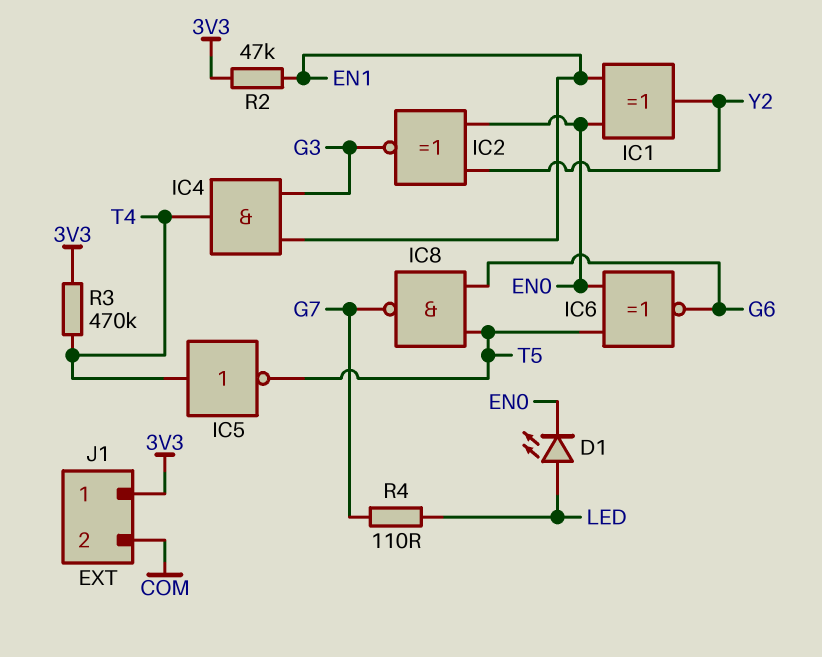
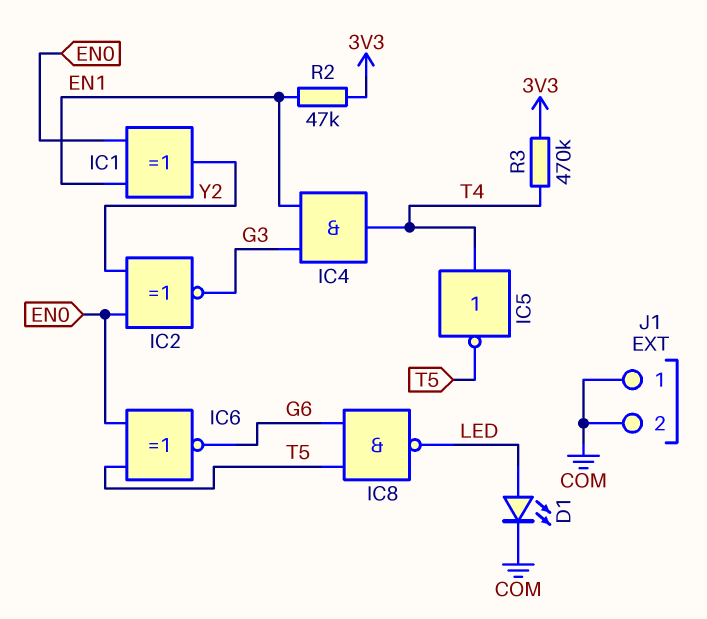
D1: LED (A LED, K EN0) -> LED (A LED, K COM)
IC8: NAND (in G6, in T5, out G7) -> NAND (in G6, in T5, out LED)
J1 pin 1: 3V3 -> COM
R4: 110 (G7, LED) -> none

